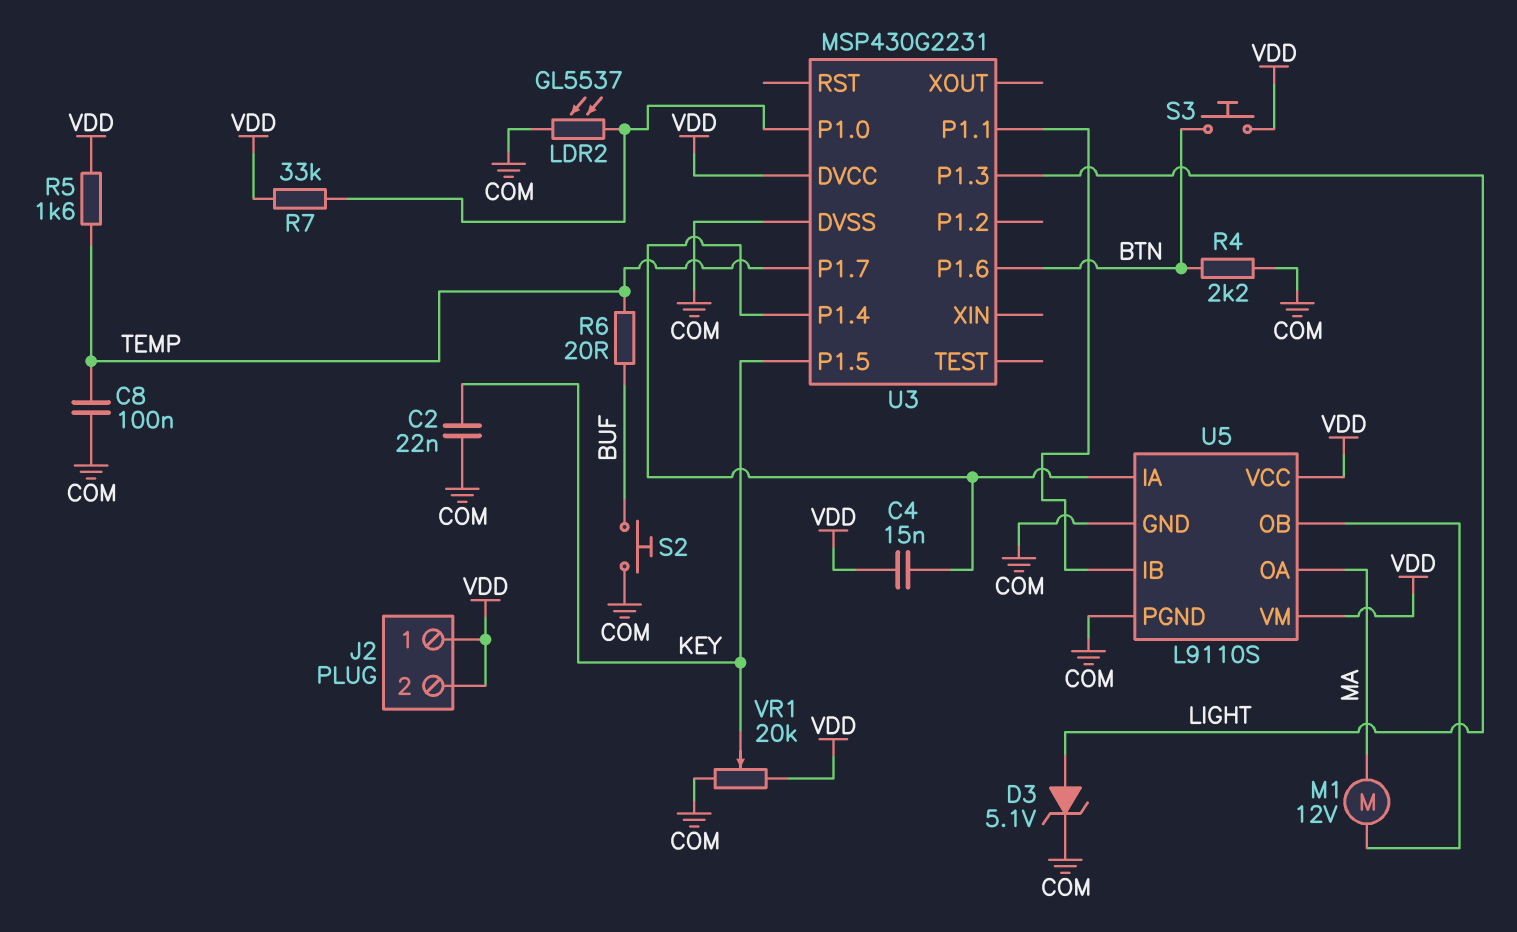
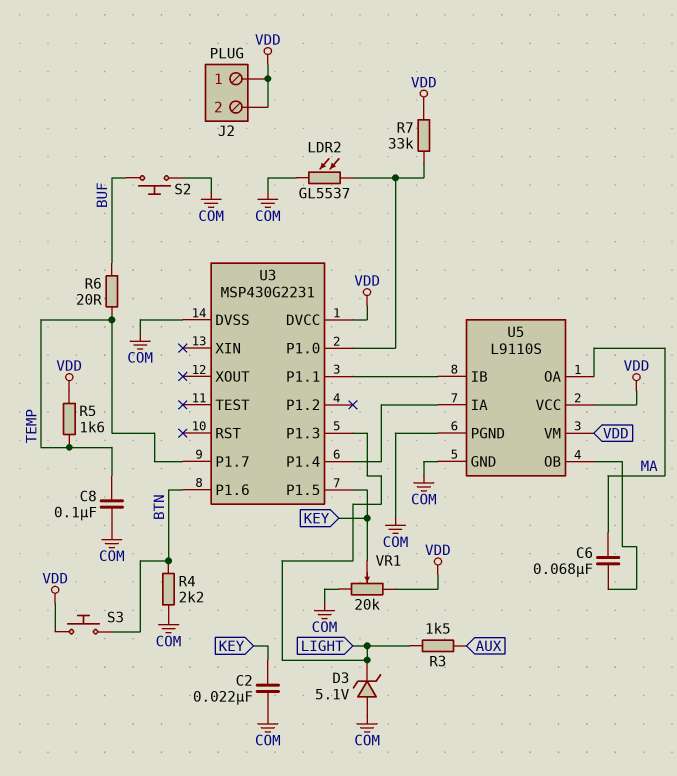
C4: 15nF (U3/P1.4, VDD) -> none
C6: none -> 68nF (MA, U5/OB)
D3: zener 5.1V (A LIGHT, K COM) -> zener 5.1V (A COM, K LIGHT)
M1: motor 12V (MA, U5/OB) -> none
R3: none -> 1.5k (AUX, LIGHT)

